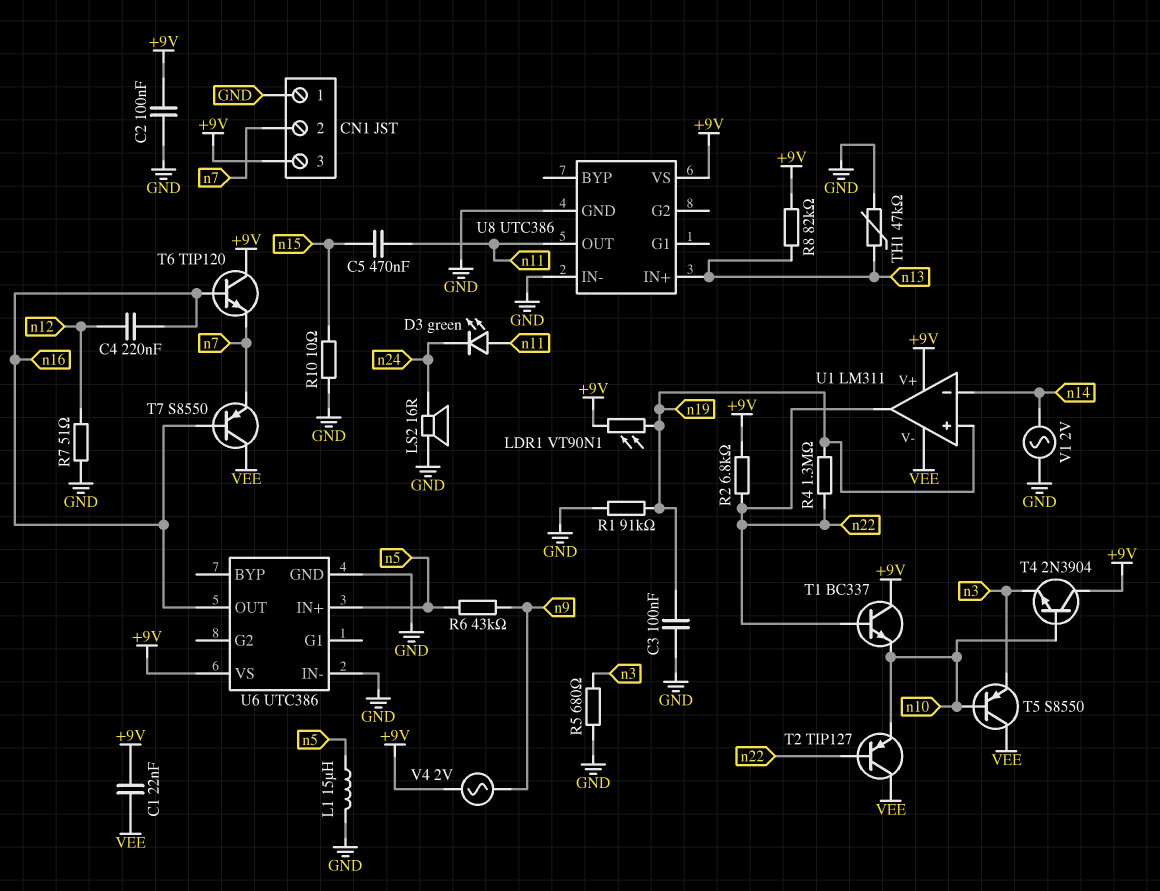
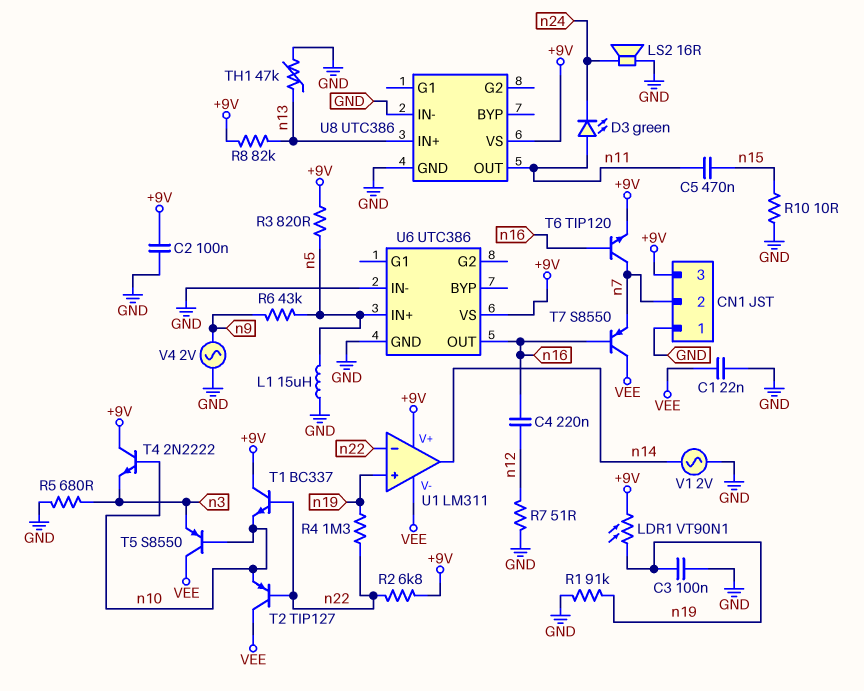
C1: 22nF (+9V, VEE) -> 22nF (GND, VEE)
R3: none -> 820 (+9V, n5)
T4: NPN 2N3904 (B n10, C +9V, E n3) -> NPN 2N2222 (B n10, C +9V, E n3)
T6: NPN TIP120 (B n16, C +9V, E n7) -> NPN TIP120 (B n16, C n7, E +9V)
U1 pin in-: n14 -> n22
U1 pin out: n22 -> n14
V4: AC 2V (+9V, n9) -> AC 2V (GND, n9)

